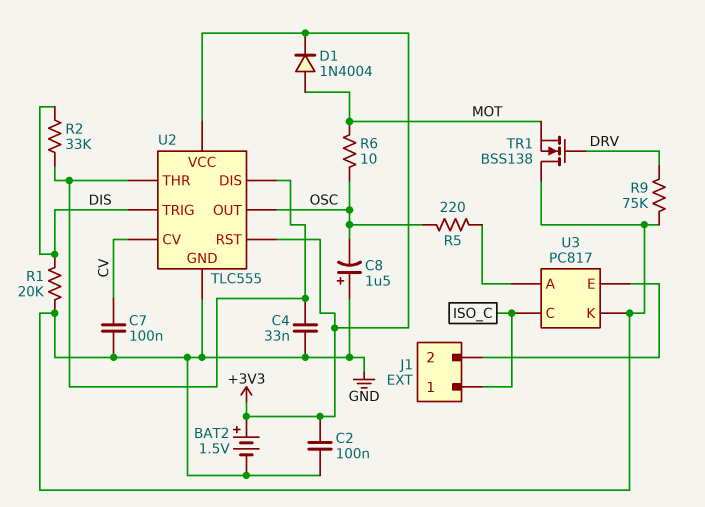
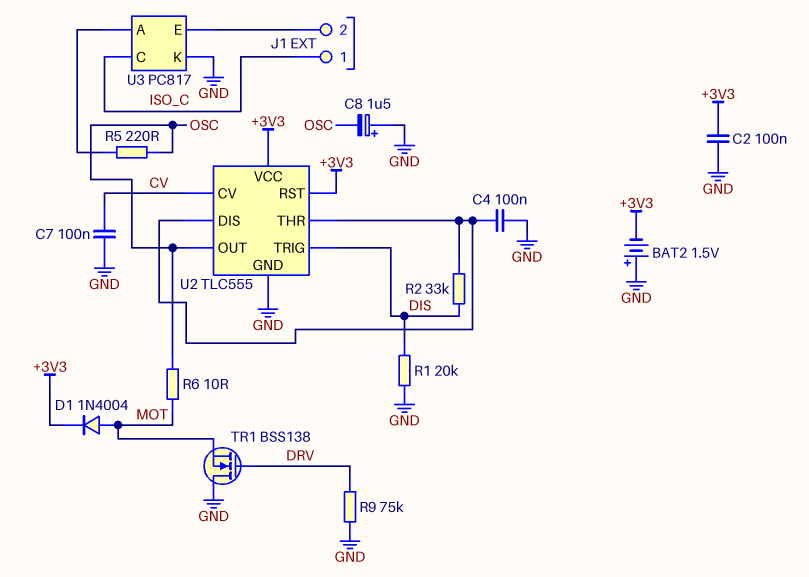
BAT2: 1.5V (plus +3V3, minus GND) -> 1.5V (plus GND, minus +3V3)
C4: 33nF (GND, U2/DIS) -> 100nF (GND, U2/DIS)

